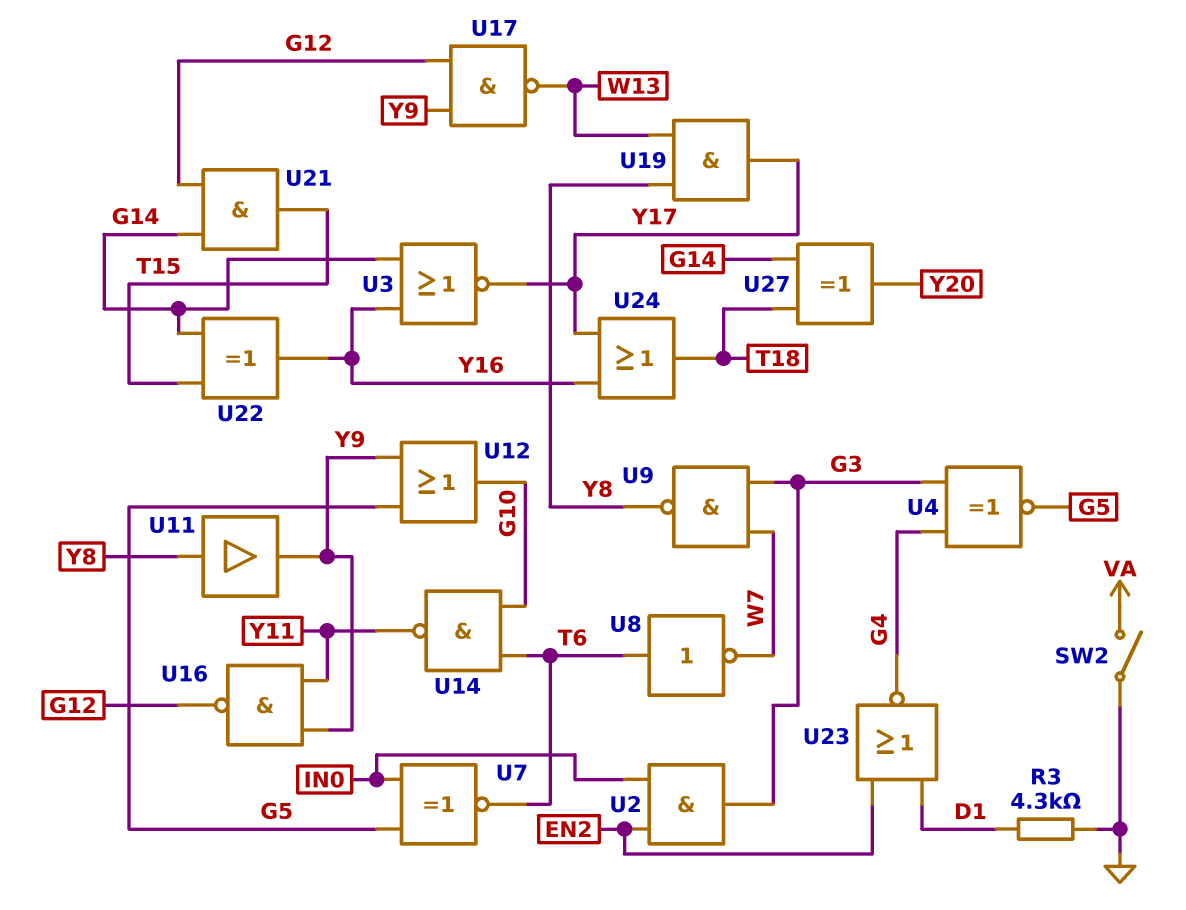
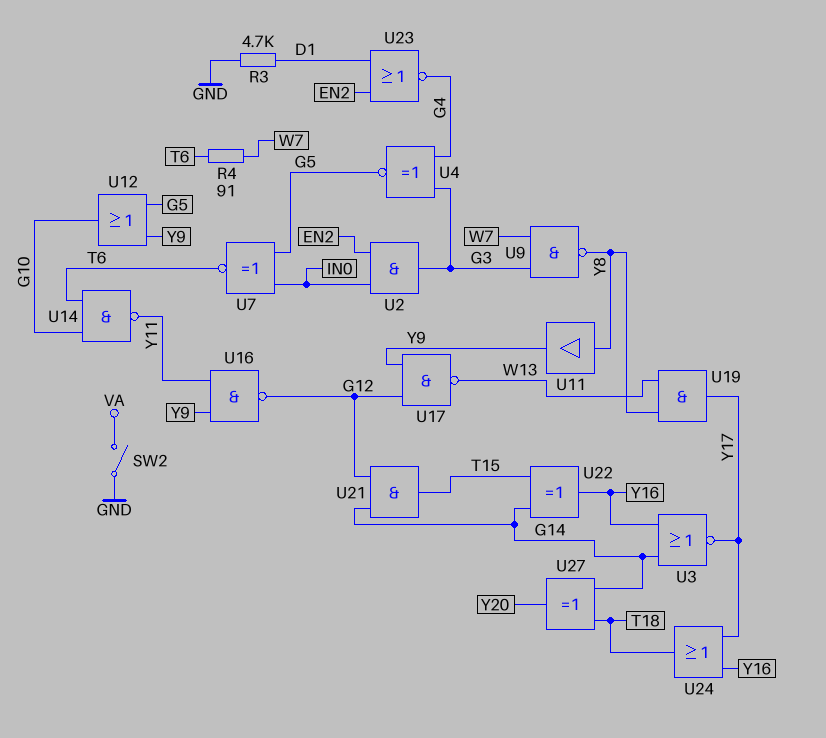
R3: 4.3k (D1, GND) -> 4.7k (D1, GND)
R4: none -> 91 (T6, W7)
U8: NOT (in T6, out W7) -> none

